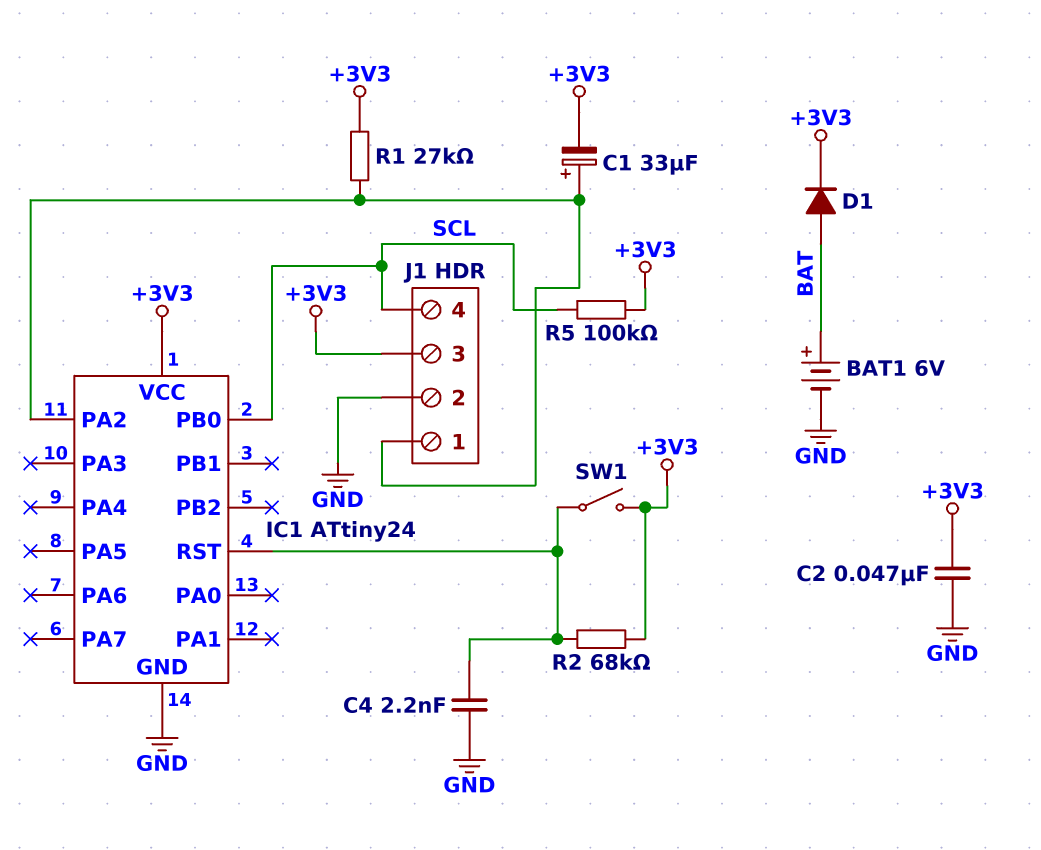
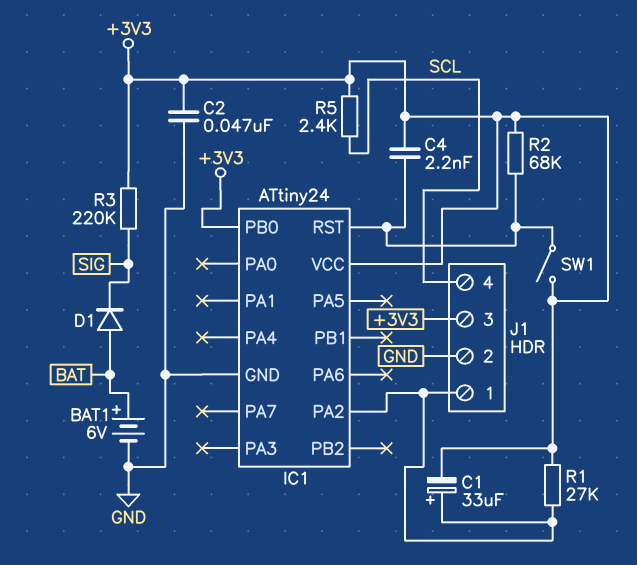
C4: 2.2nF (GND, IC1/RST) -> 2.2nF (+3V3, IC1/RST)
D1: diode (A BAT, K +3V3) -> diode (A BAT, K SIG)
IC1 pin PB0: SCL -> +3V3
R3: none -> 220k (+3V3, SIG)
R5: 100k (+3V3, SCL) -> 2.4k (+3V3, SCL)

